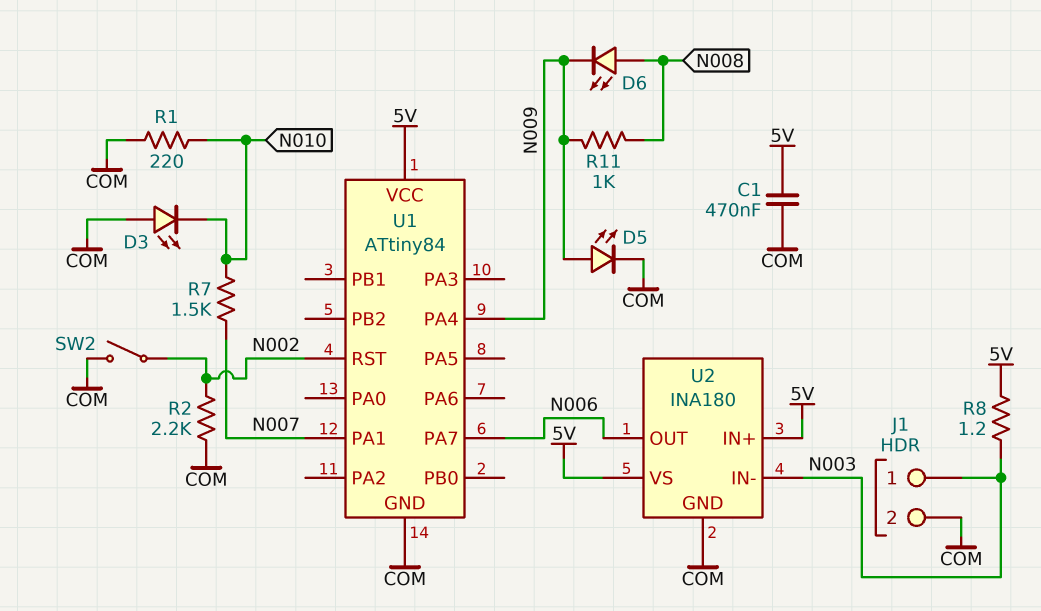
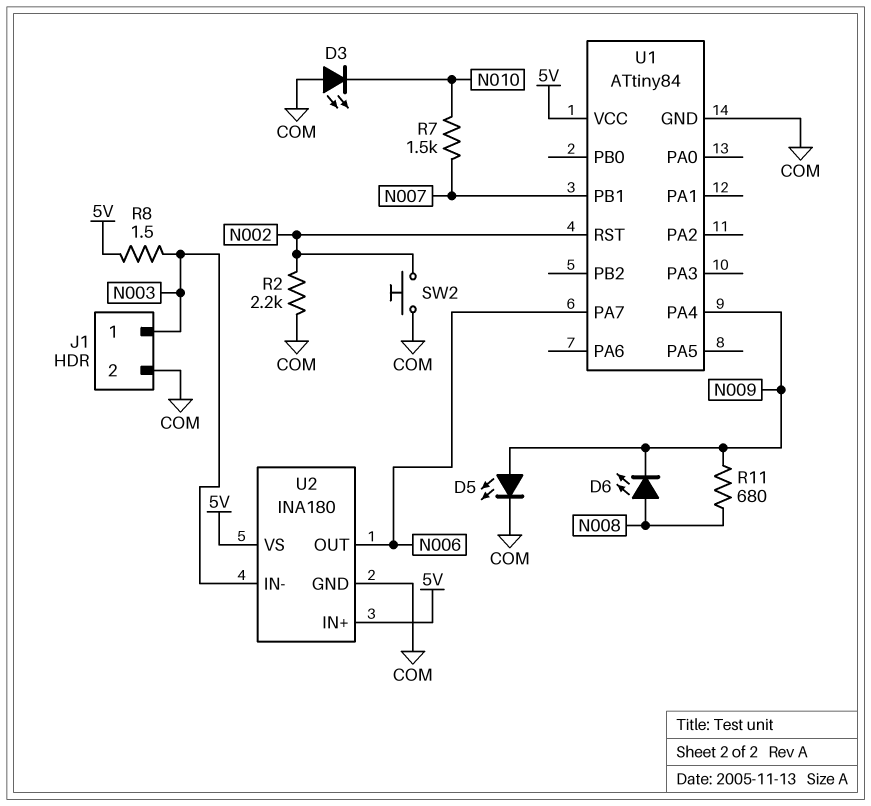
C1: 470nF (5V, COM) -> none
R1: 220 (COM, N010) -> none
R8: 1.2 (5V, N003) -> 1.5 (5V, N003)
R11: 1k (N008, N009) -> 680 (N008, N009)
SW2: switch (COM, N002) -> button (COM, N002)
U1 pin PA1: N007 -> none
U1 pin PB1: none -> N007

